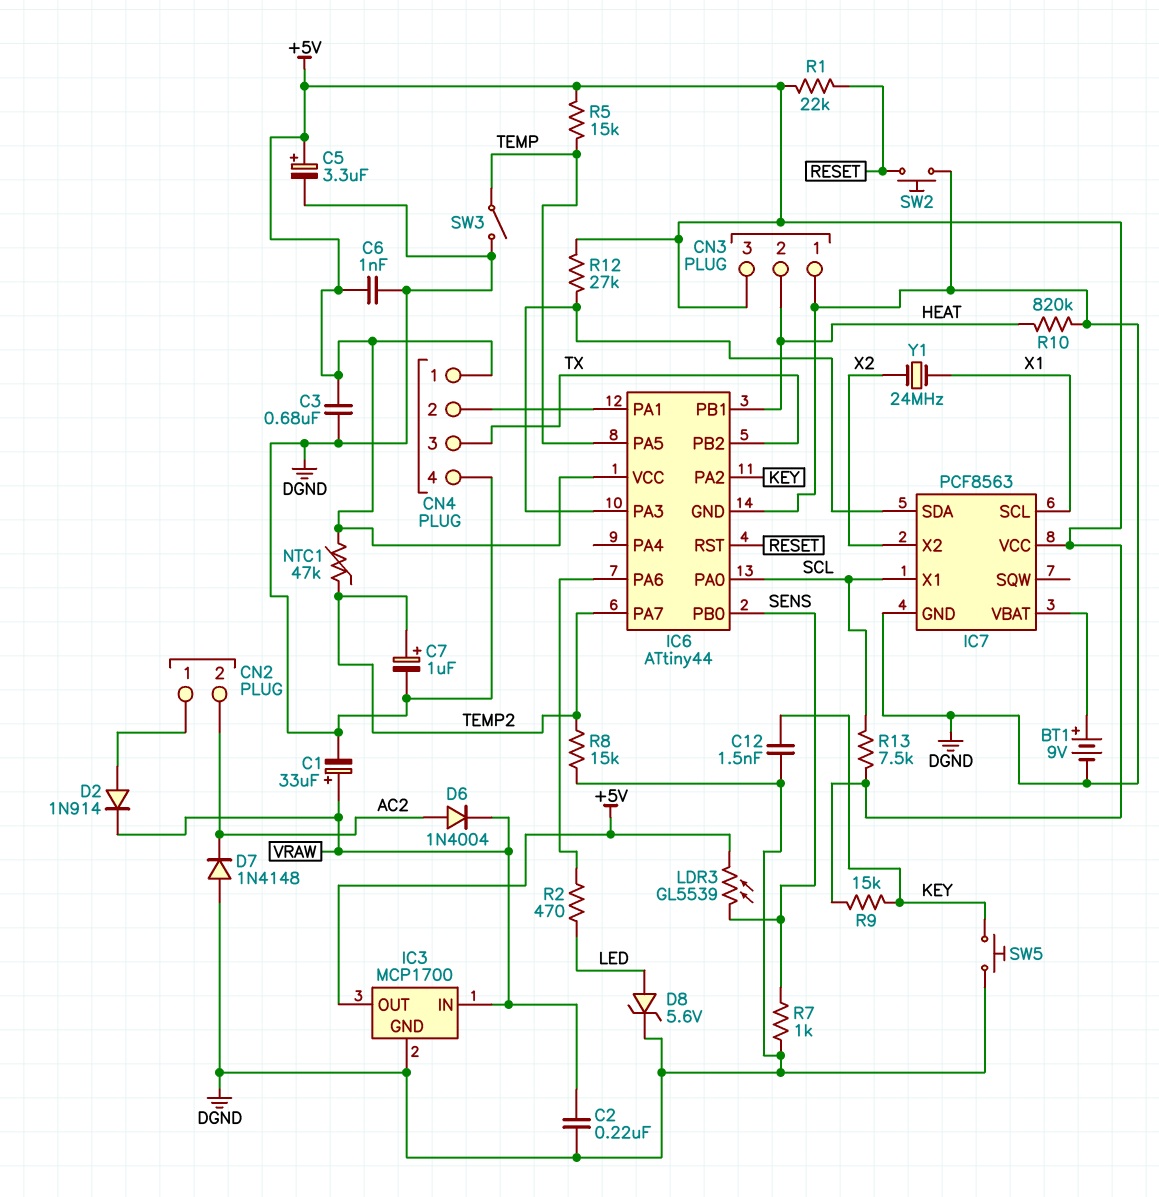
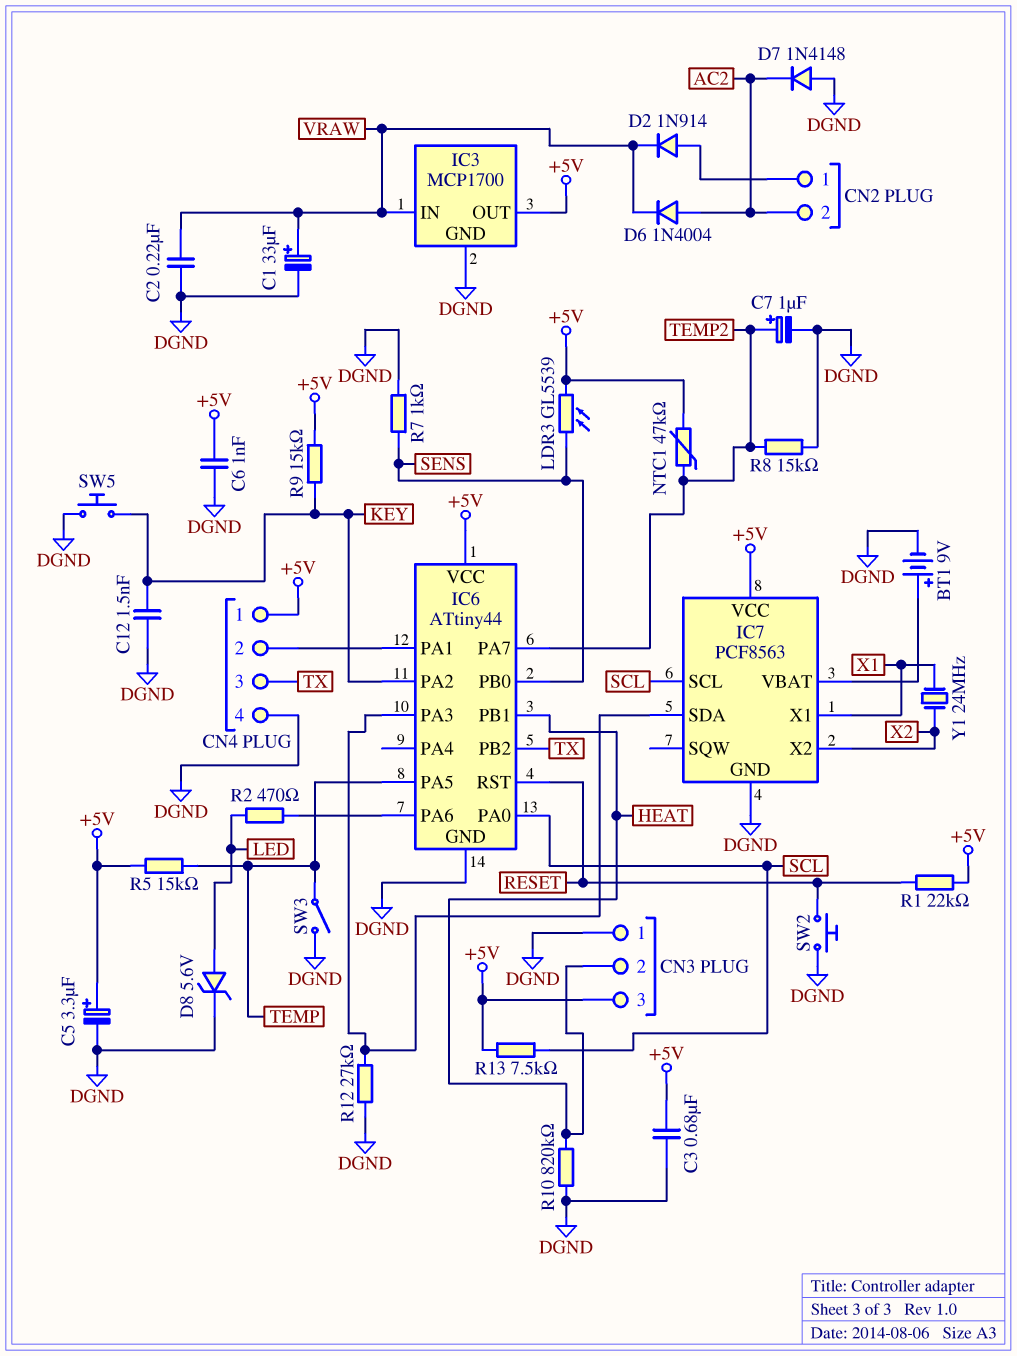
IC7 pin SCL: X1 -> SCL
IC7 pin X1: SCL -> X1
R12: 27k (+5V, IC6/PA3) -> 27k (DGND, IC6/PA3)

